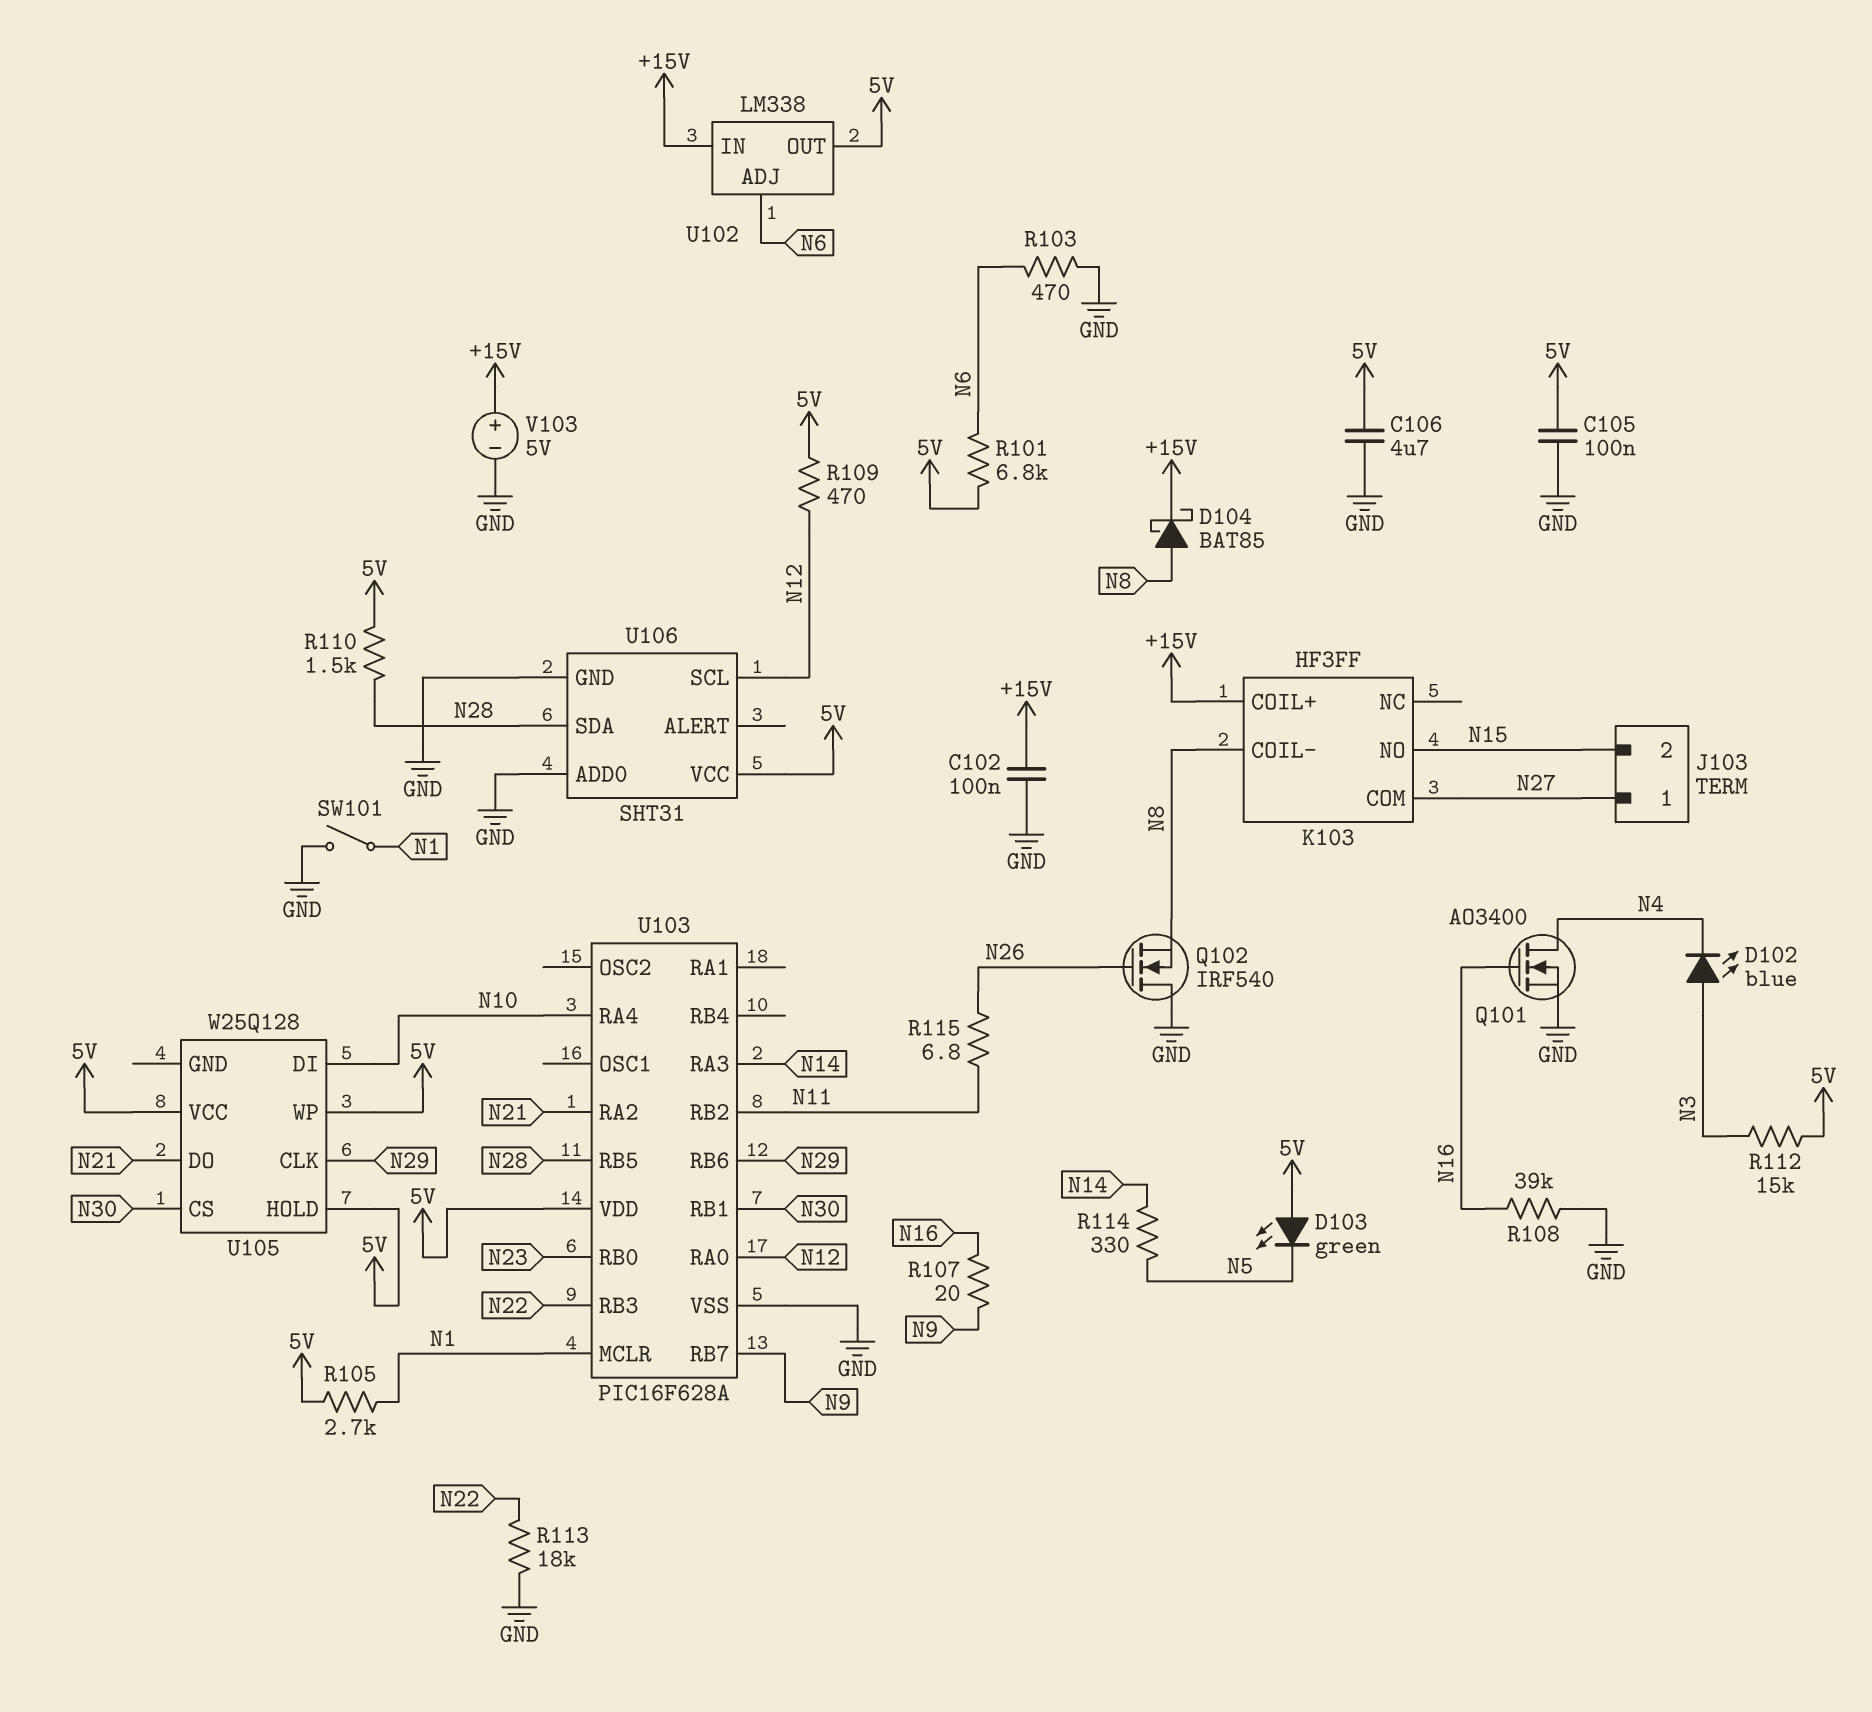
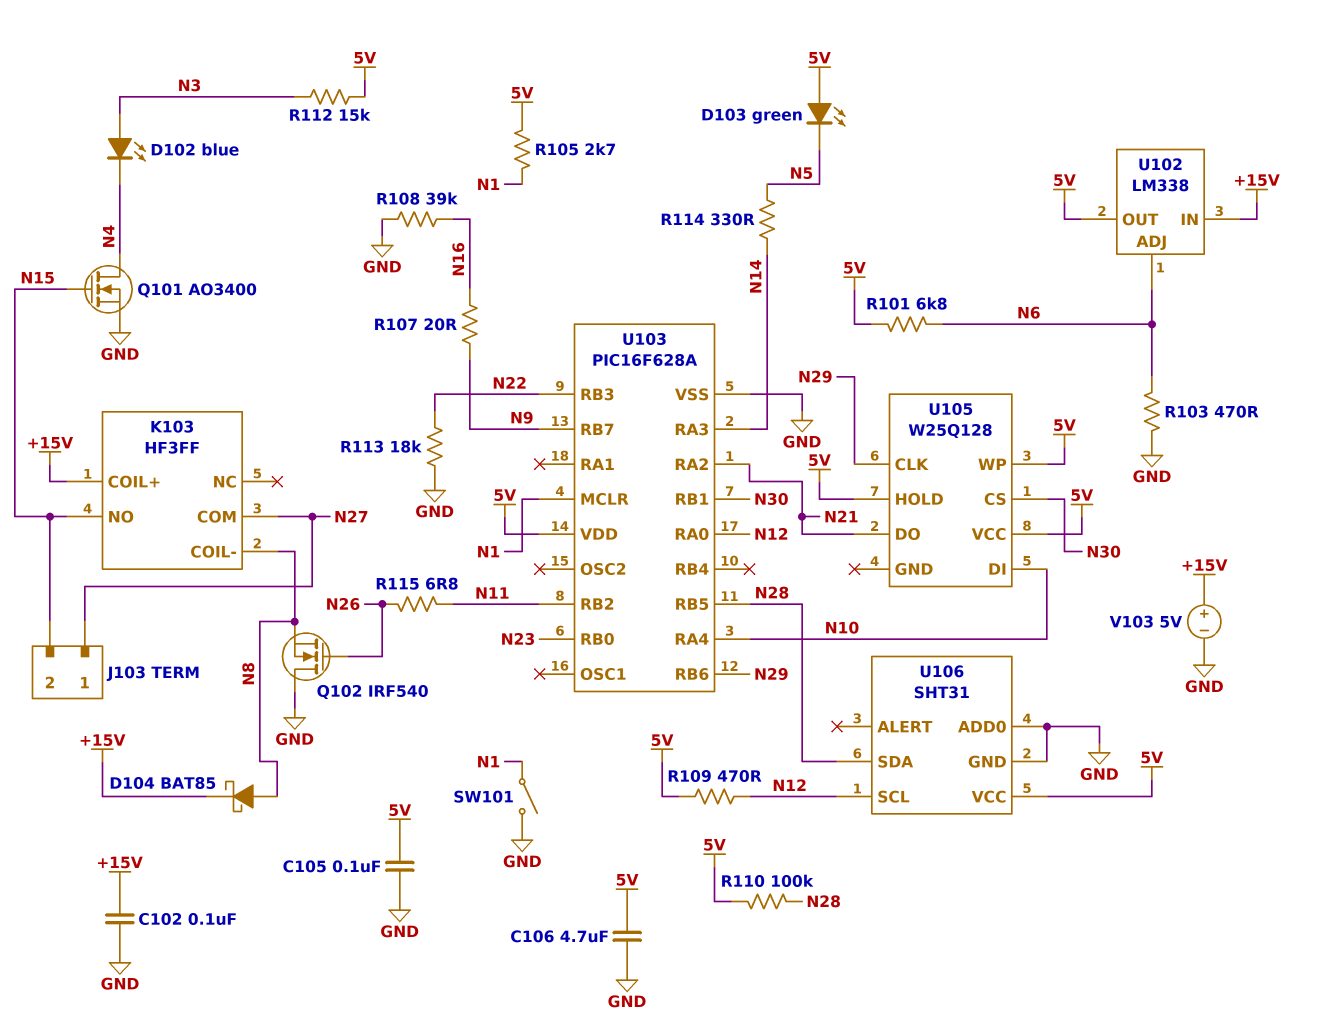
Q101: NMOS AO3400 (G N16, D N4, S GND) -> NMOS AO3400 (G N15, D N4, S GND)
R110: 1.5k (5V, N28) -> 100k (5V, N28)

